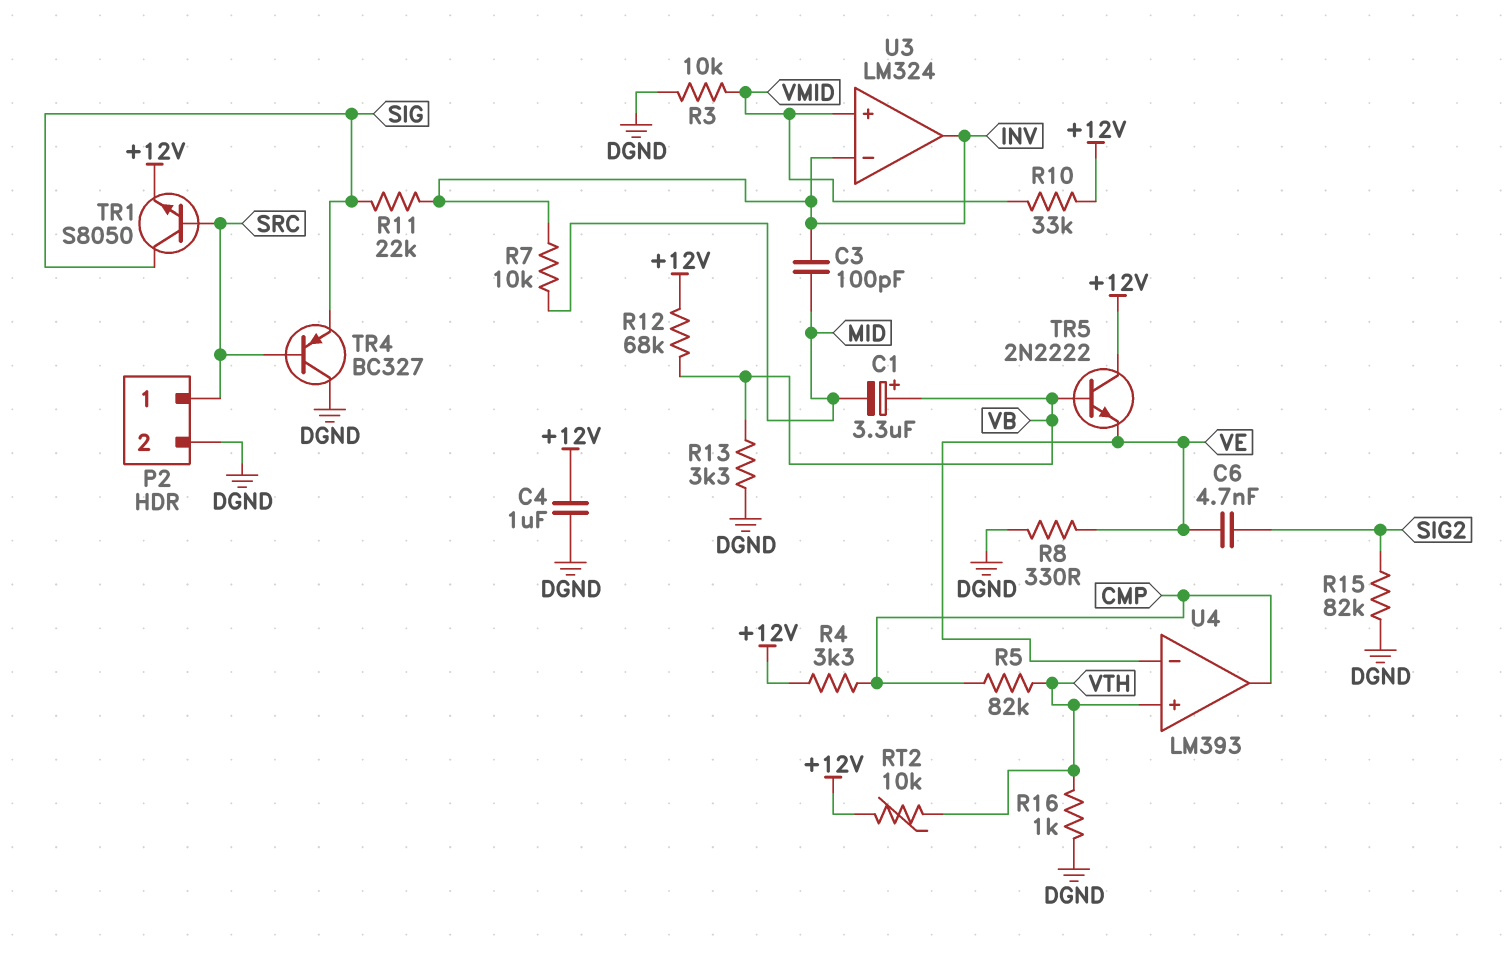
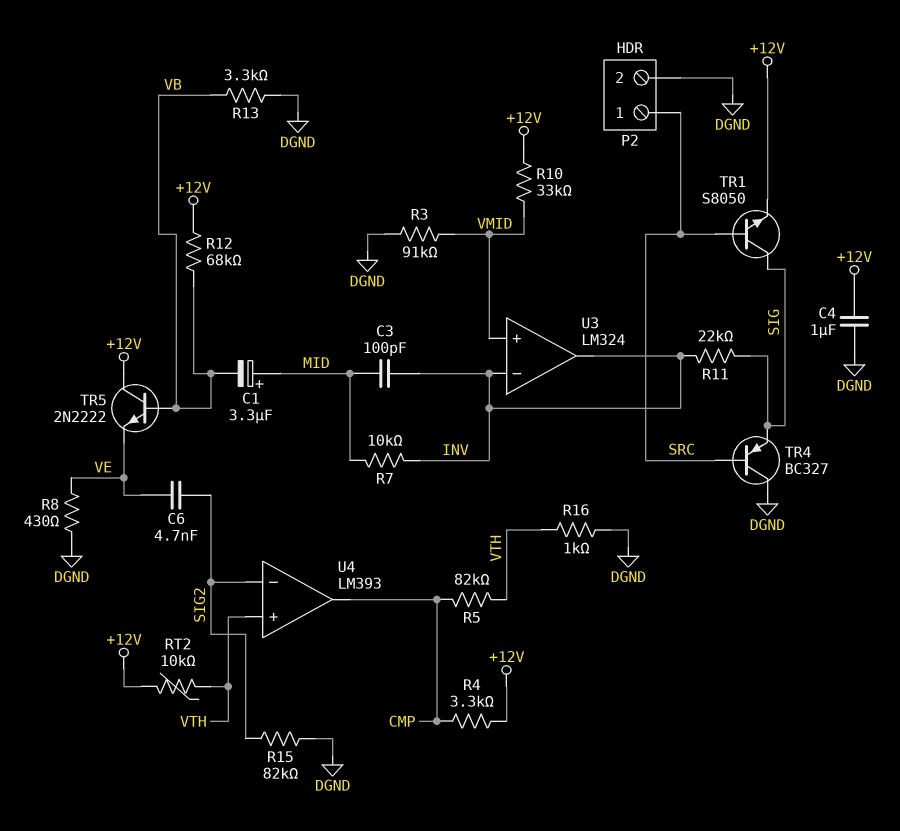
C1: 3.3uF (plus VB, minus MID) -> 3.3uF (plus MID, minus VB)
R3: 10k (DGND, VMID) -> 91k (DGND, VMID)
R8: 330 (DGND, VE) -> 430 (DGND, VE)
U4 pin in-: VE -> SIG2

